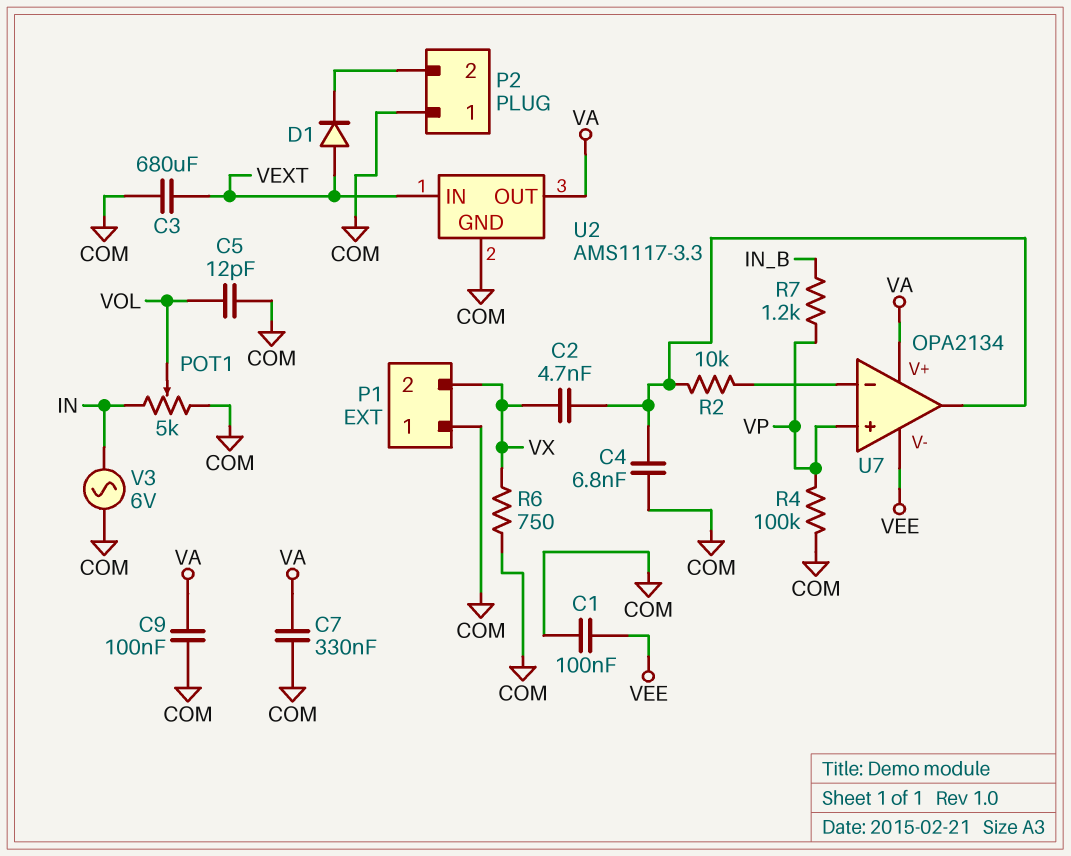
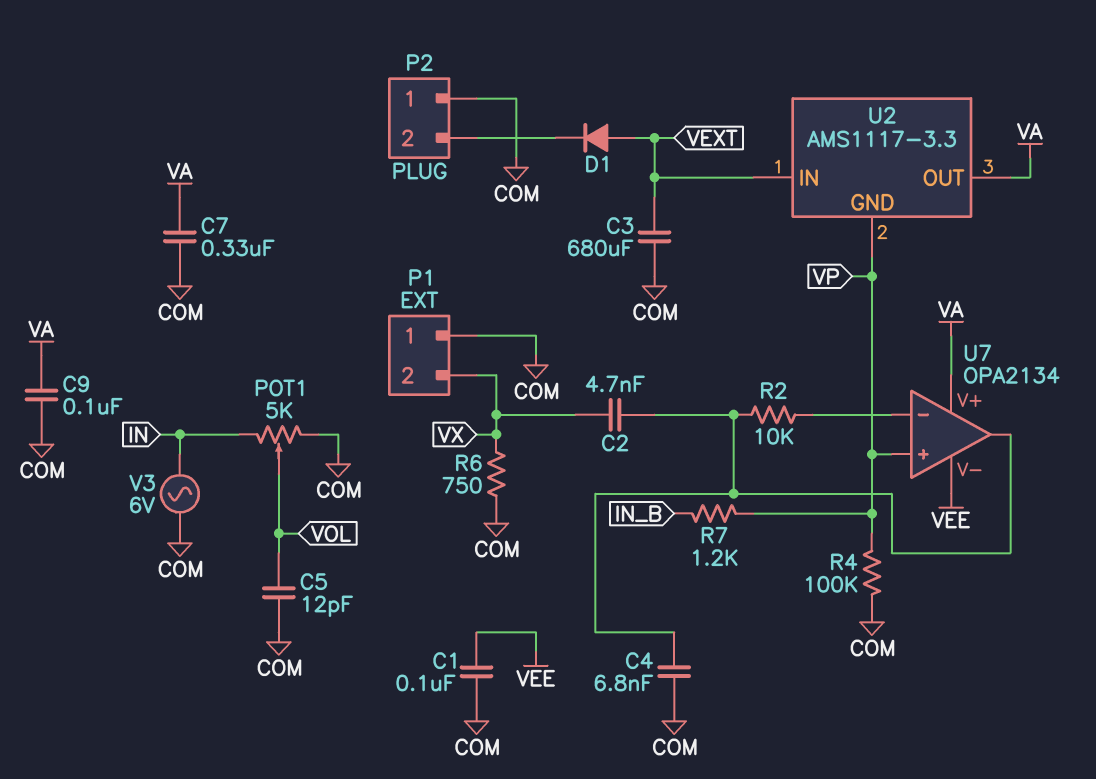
U2 pin GND: COM -> VP

